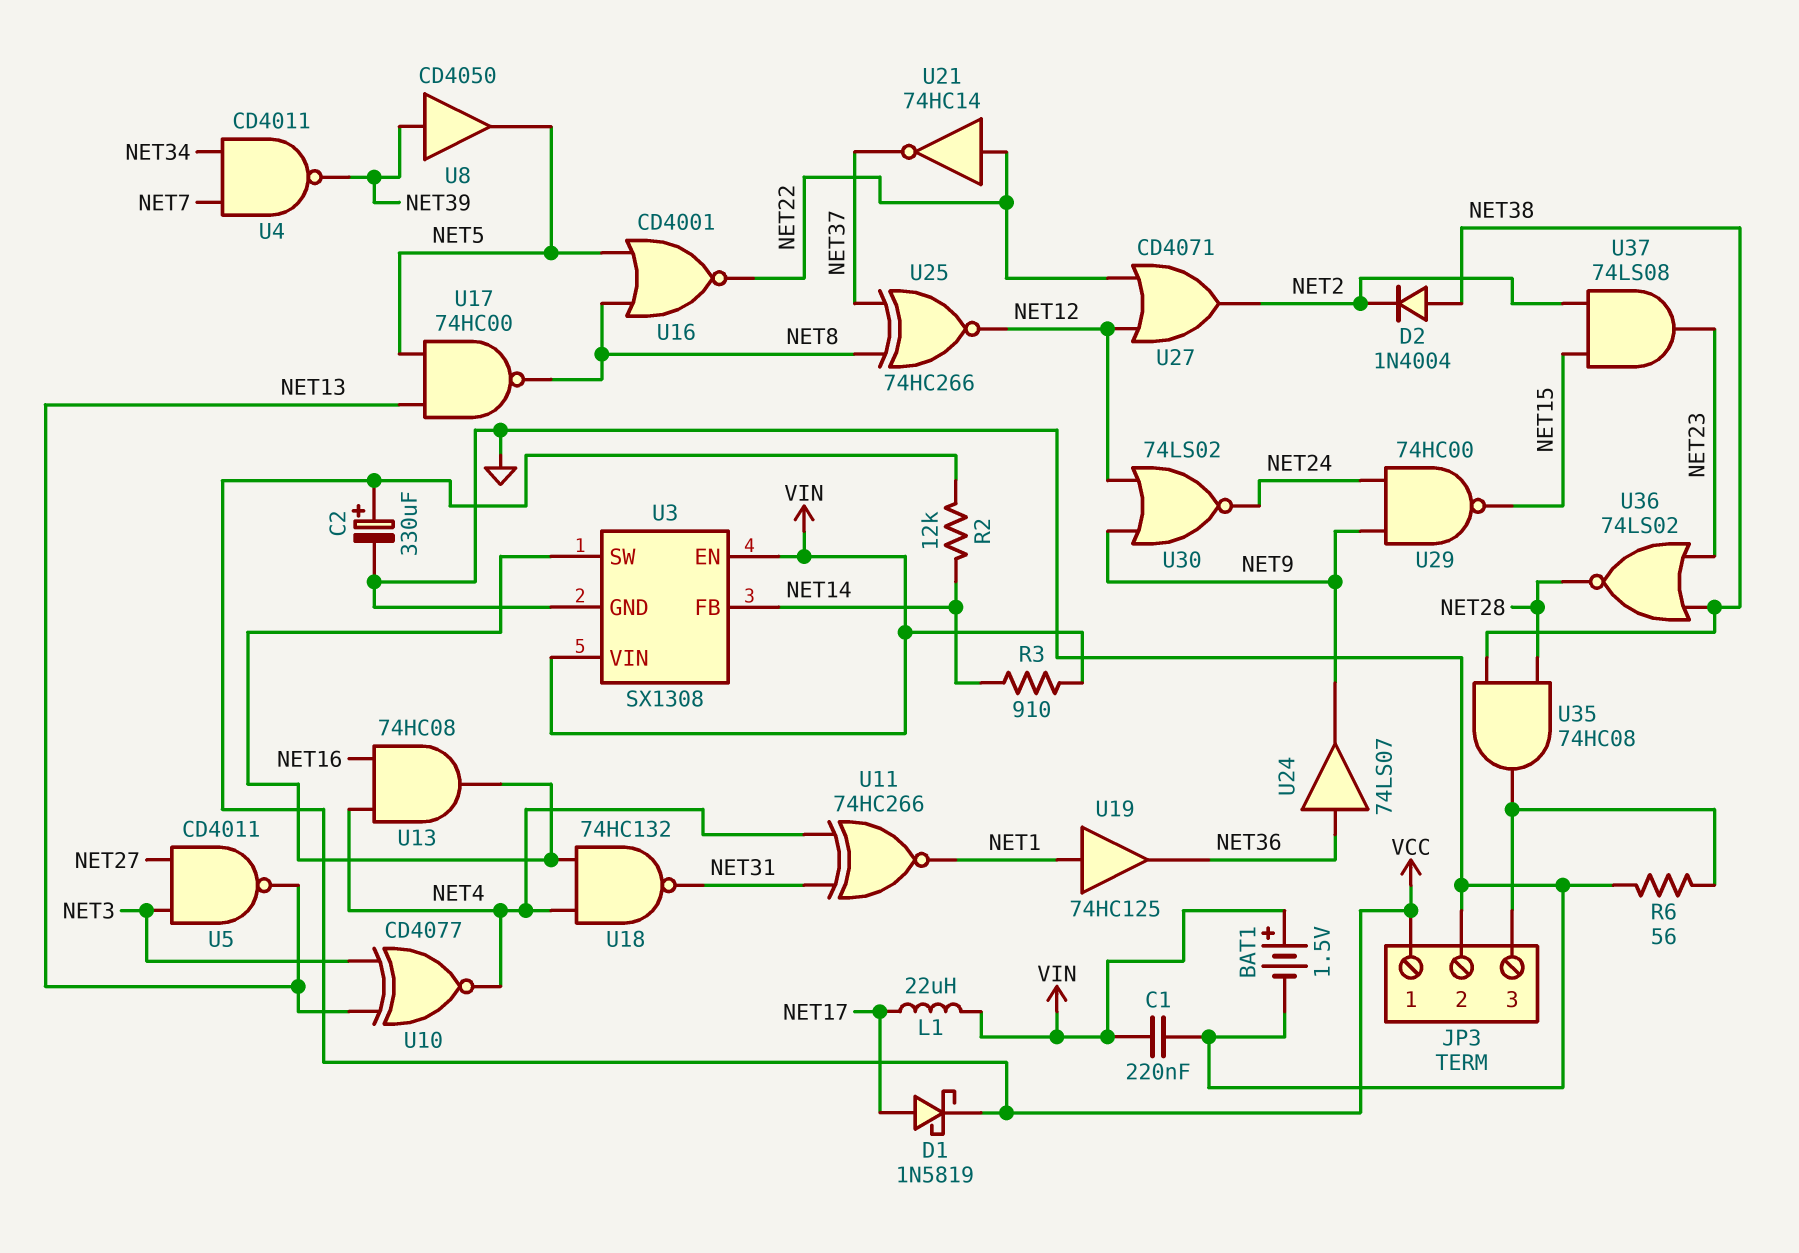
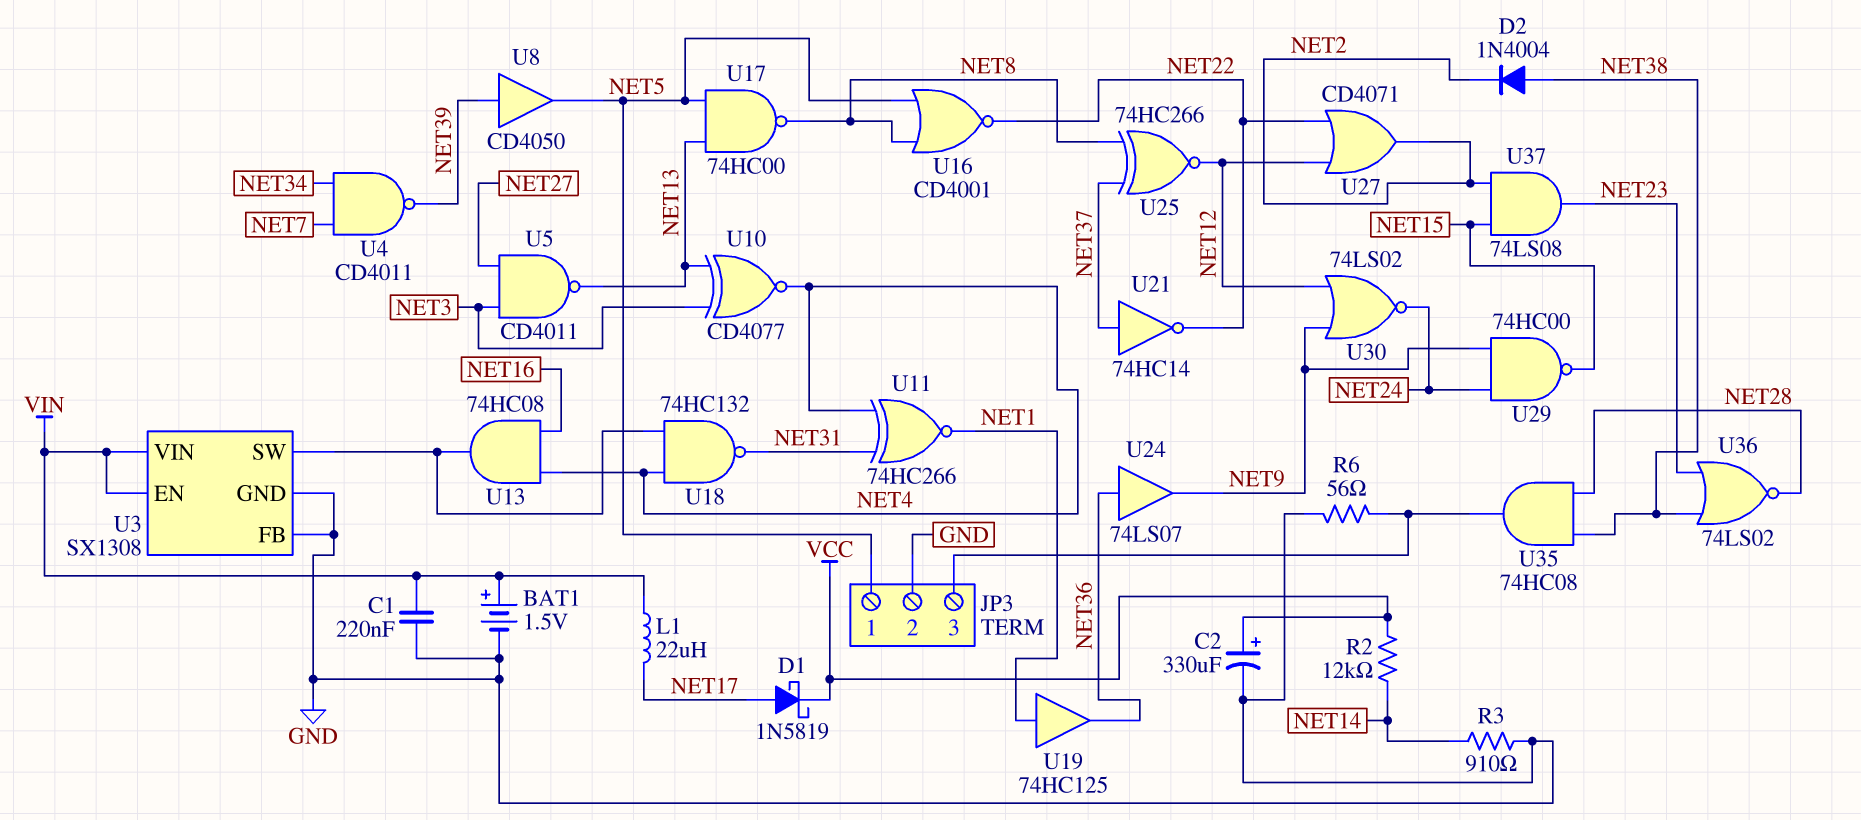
JP3 pin 1: VCC -> NET5
R3: 910 (NET14, VIN) -> 910 (GND, NET14)
U3 pin FB: NET14 -> GND
U21: NOT 74HC14 (in NET22, out NET37) -> NOT 74HC14 (in NET37, out NET22)

